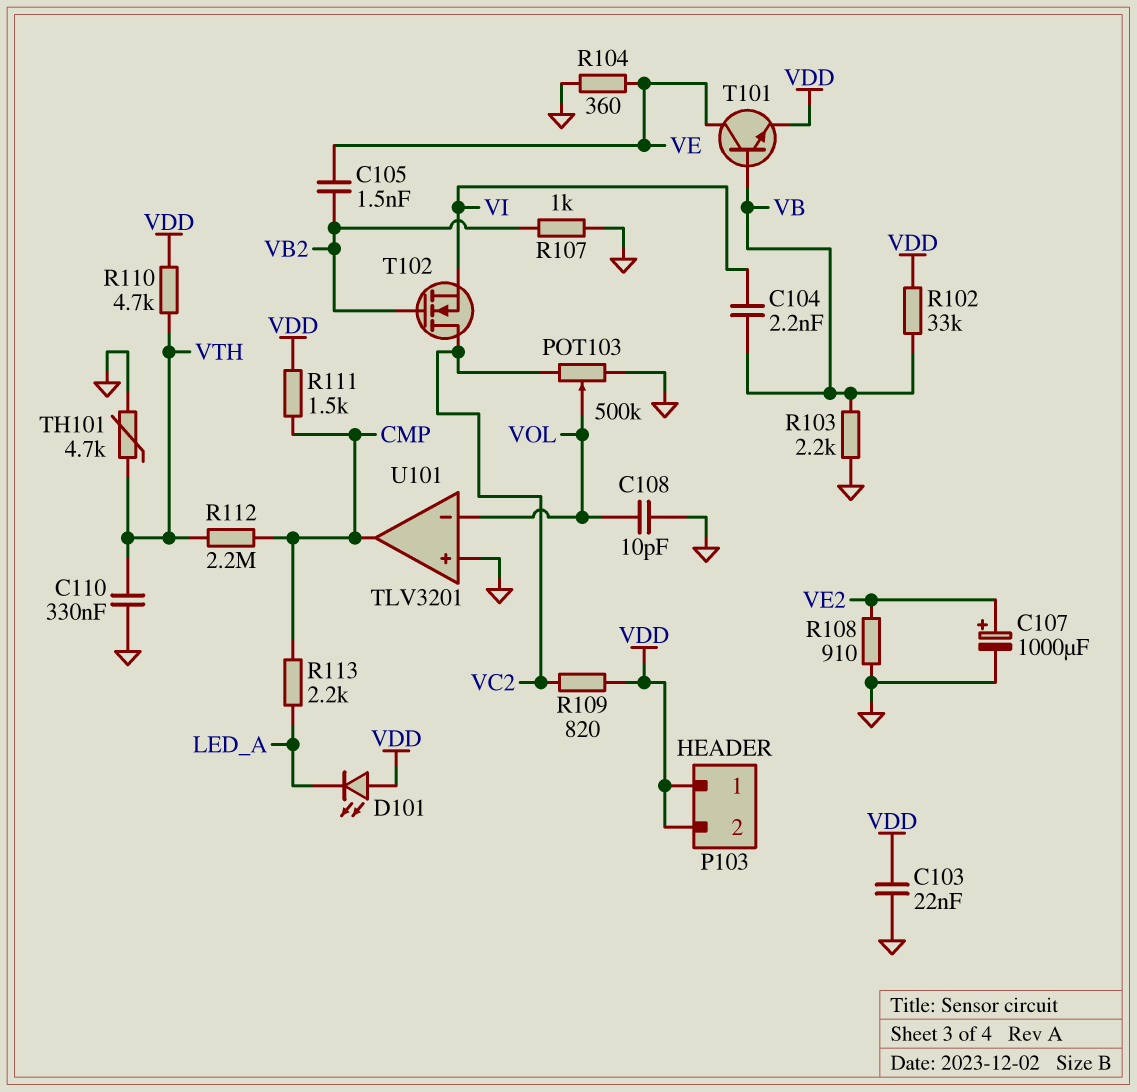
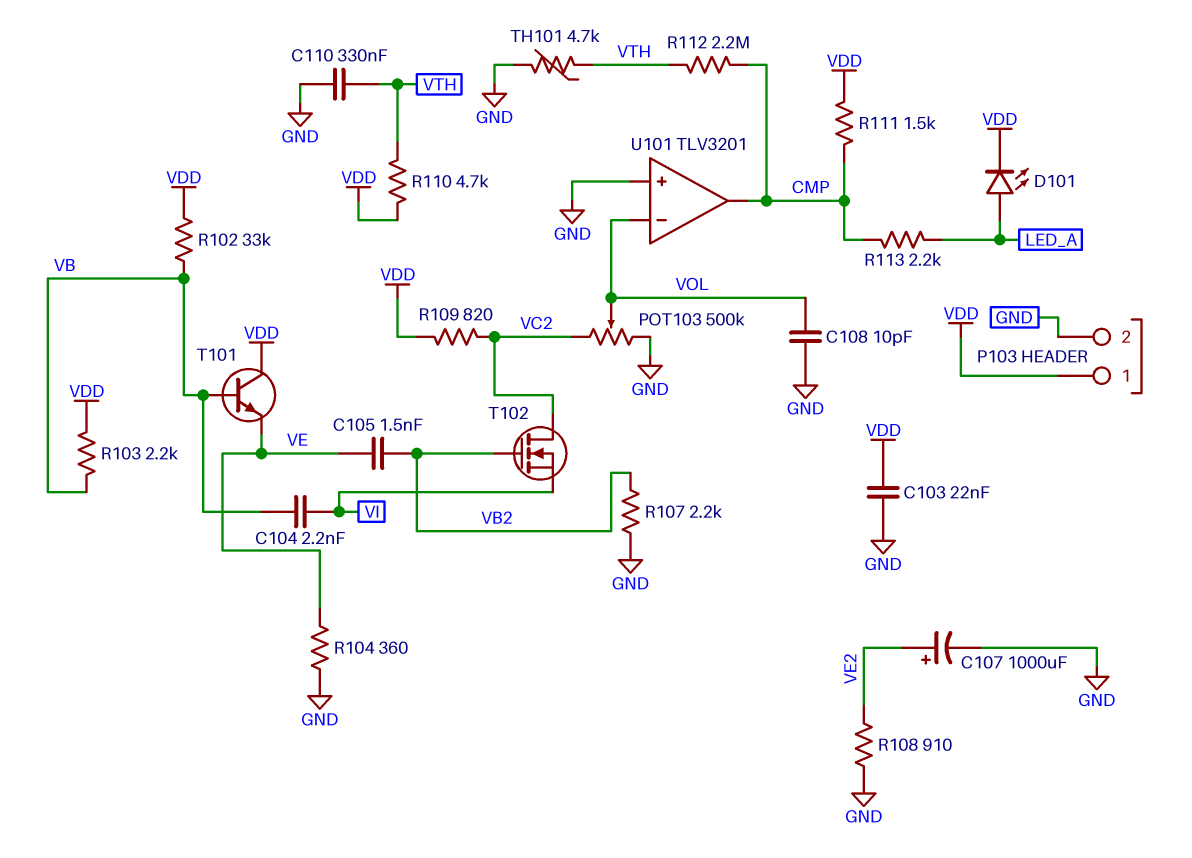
D101: LED (A VDD, K LED_A) -> LED (A LED_A, K VDD)
P103 pin 2: VDD -> GND
R103: 2.2k (GND, VB) -> 2.2k (VB, VDD)
R107: 1k (GND, VB2) -> 2.2k (GND, VB2)
T101: NPN (B VB, C VE, E VDD) -> NPN (B VB, C VDD, E VE)

